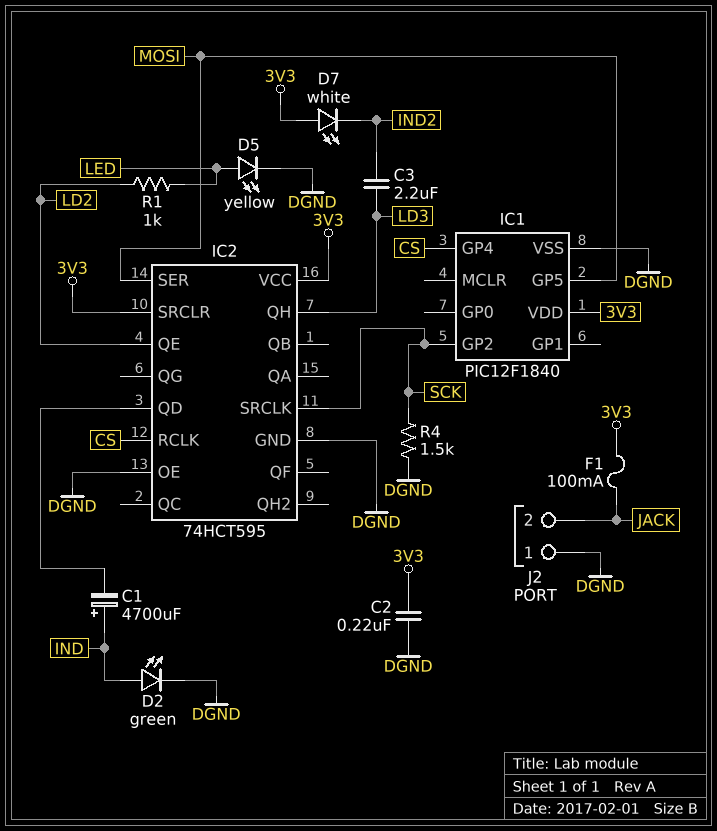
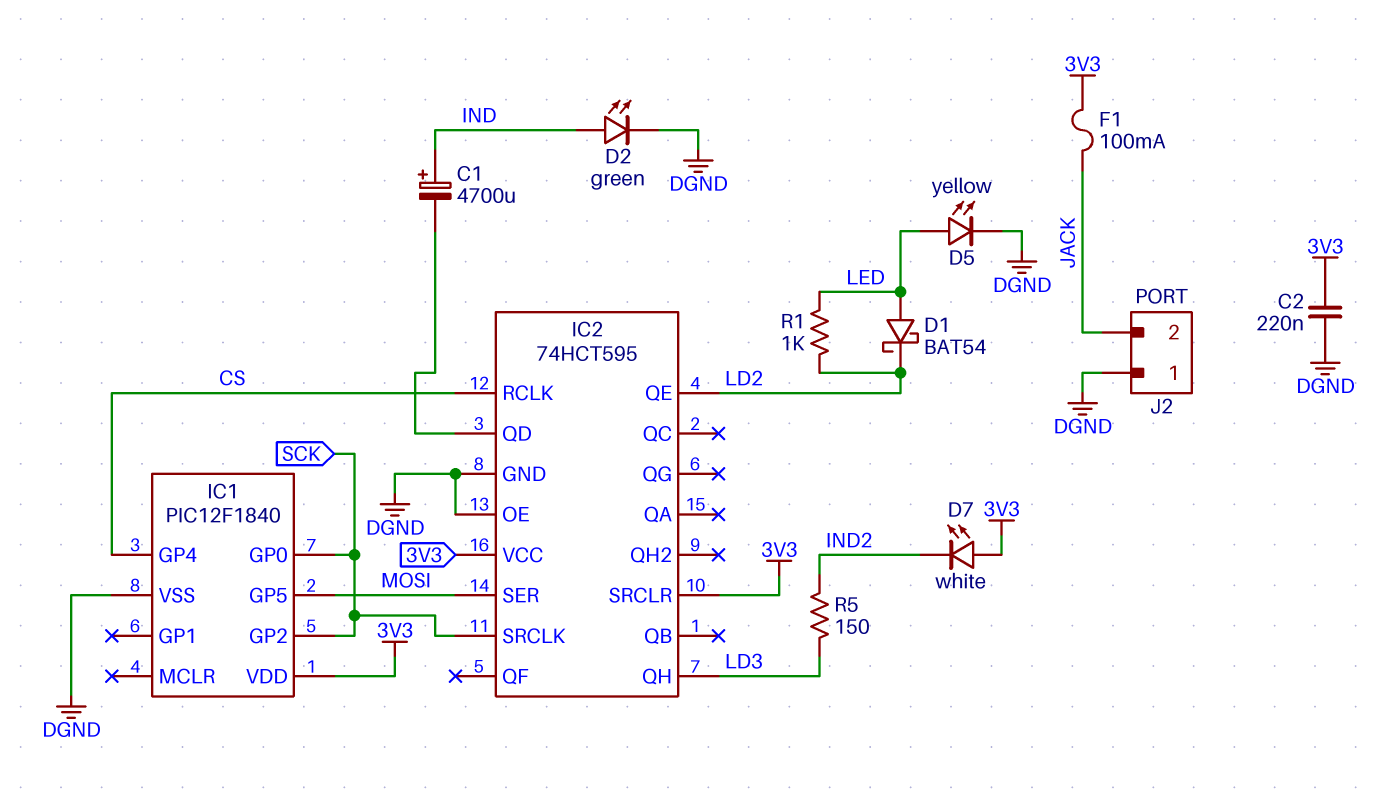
C3: 2.2uF (IND2, LD3) -> none
D1: none -> schottky BAT54 (A LED, K LD2)
IC1 pin GP0: none -> SCK
R4: 1.5k (DGND, SCK) -> none
R5: none -> 150 (IND2, LD3)

